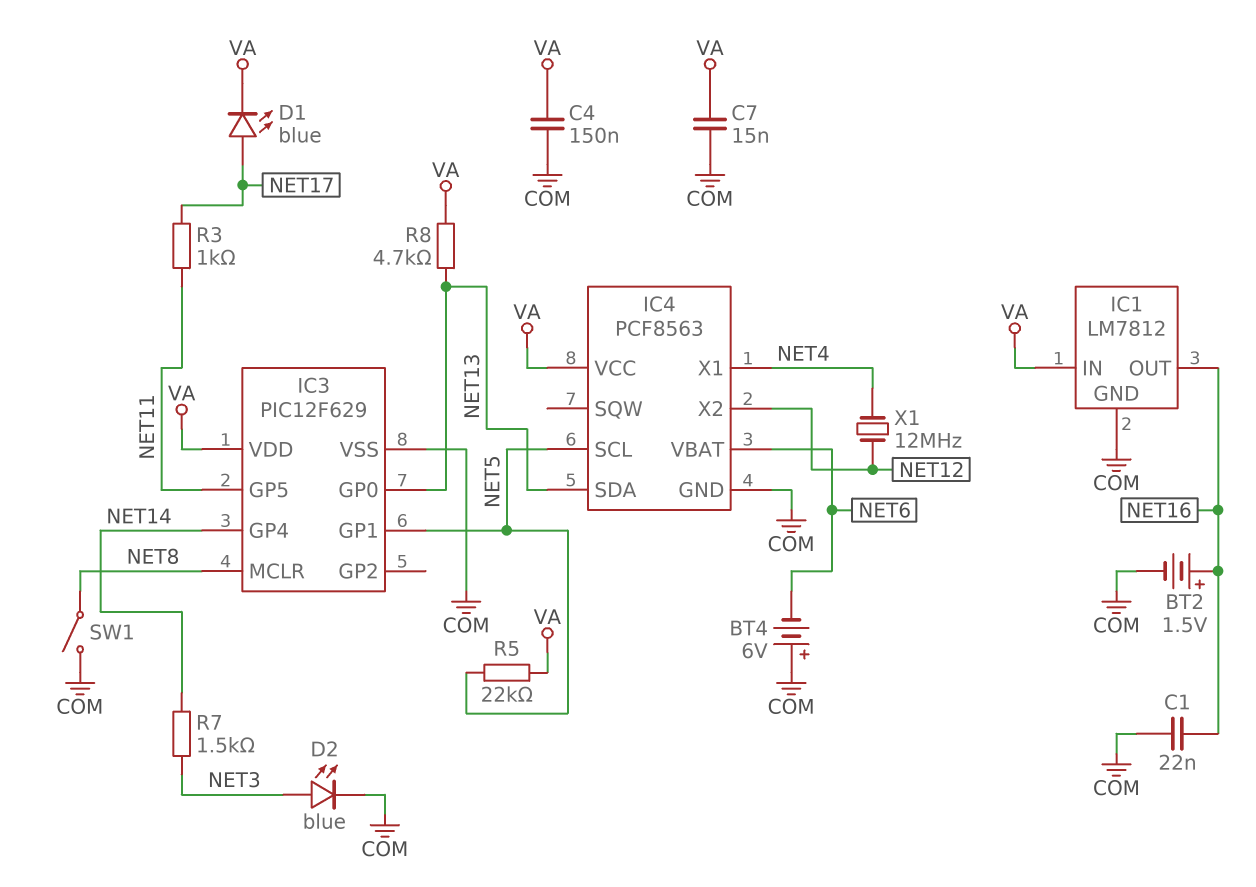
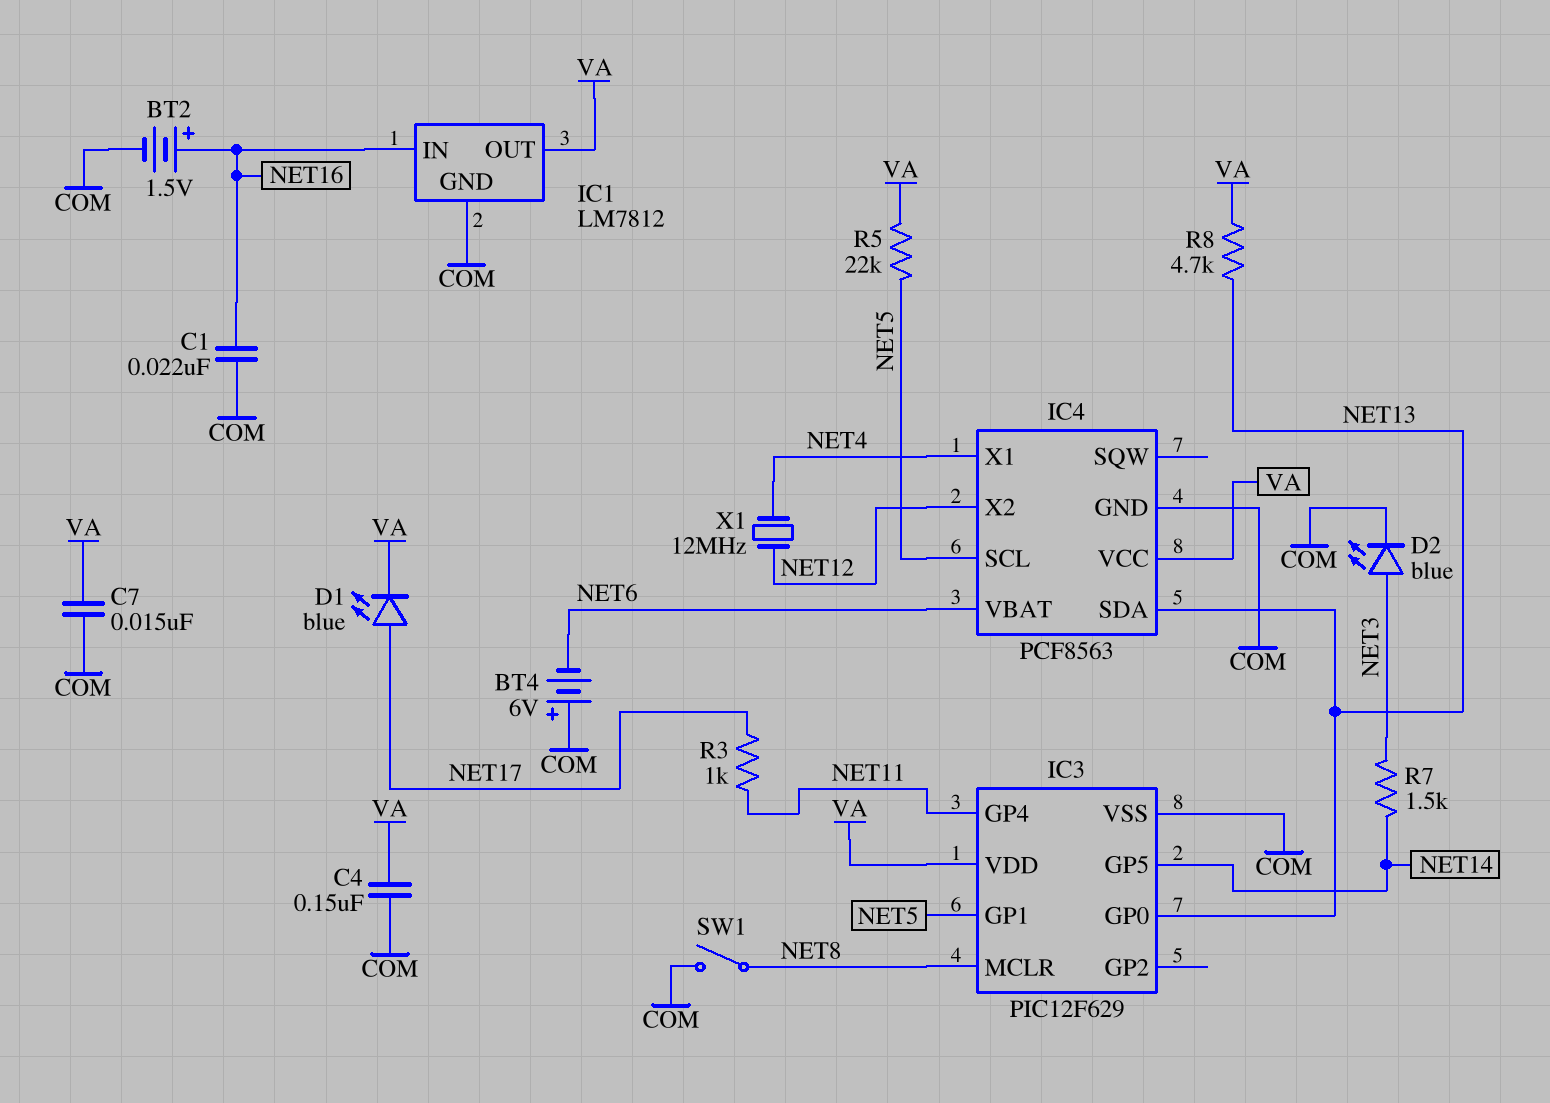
IC1 pin IN: VA -> NET16
IC1 pin OUT: NET16 -> VA
IC3 pin GP4: NET14 -> NET11
IC3 pin GP5: NET11 -> NET14

